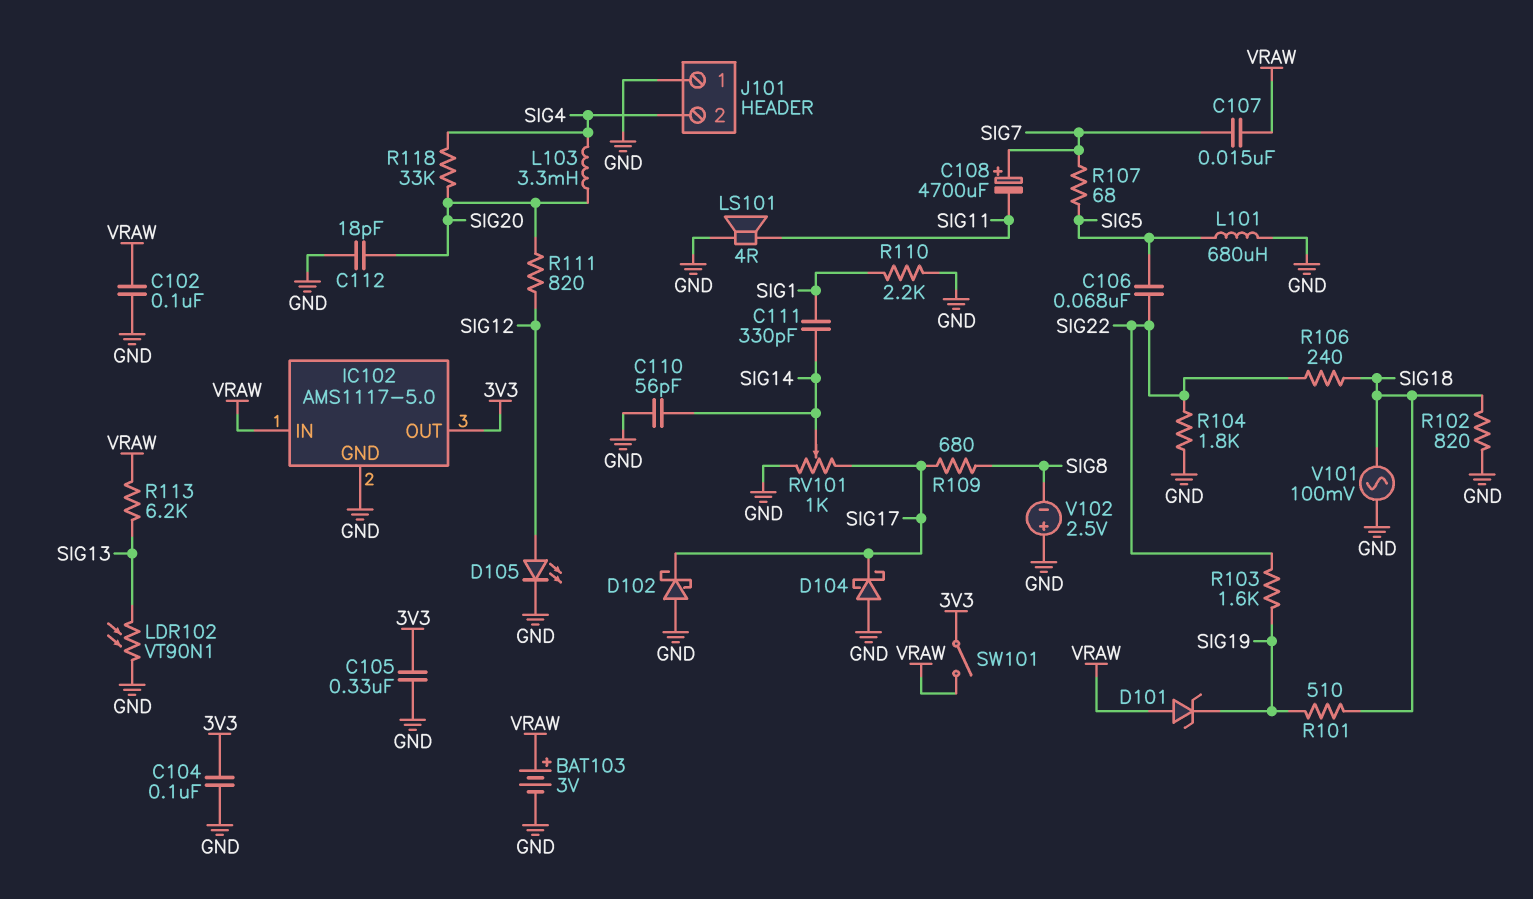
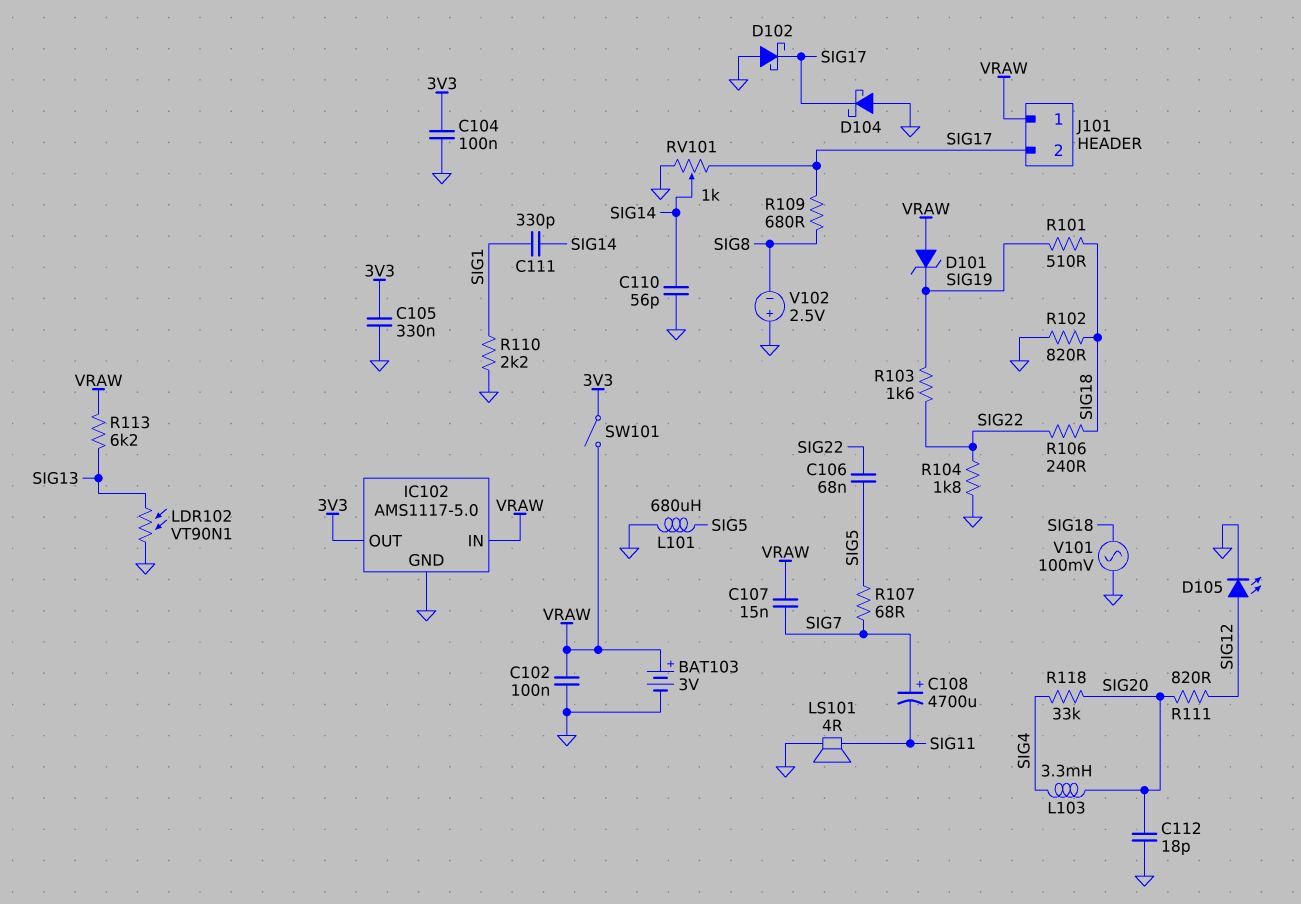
J101 pin 1: GND -> VRAW
J101 pin 2: SIG4 -> SIG17

